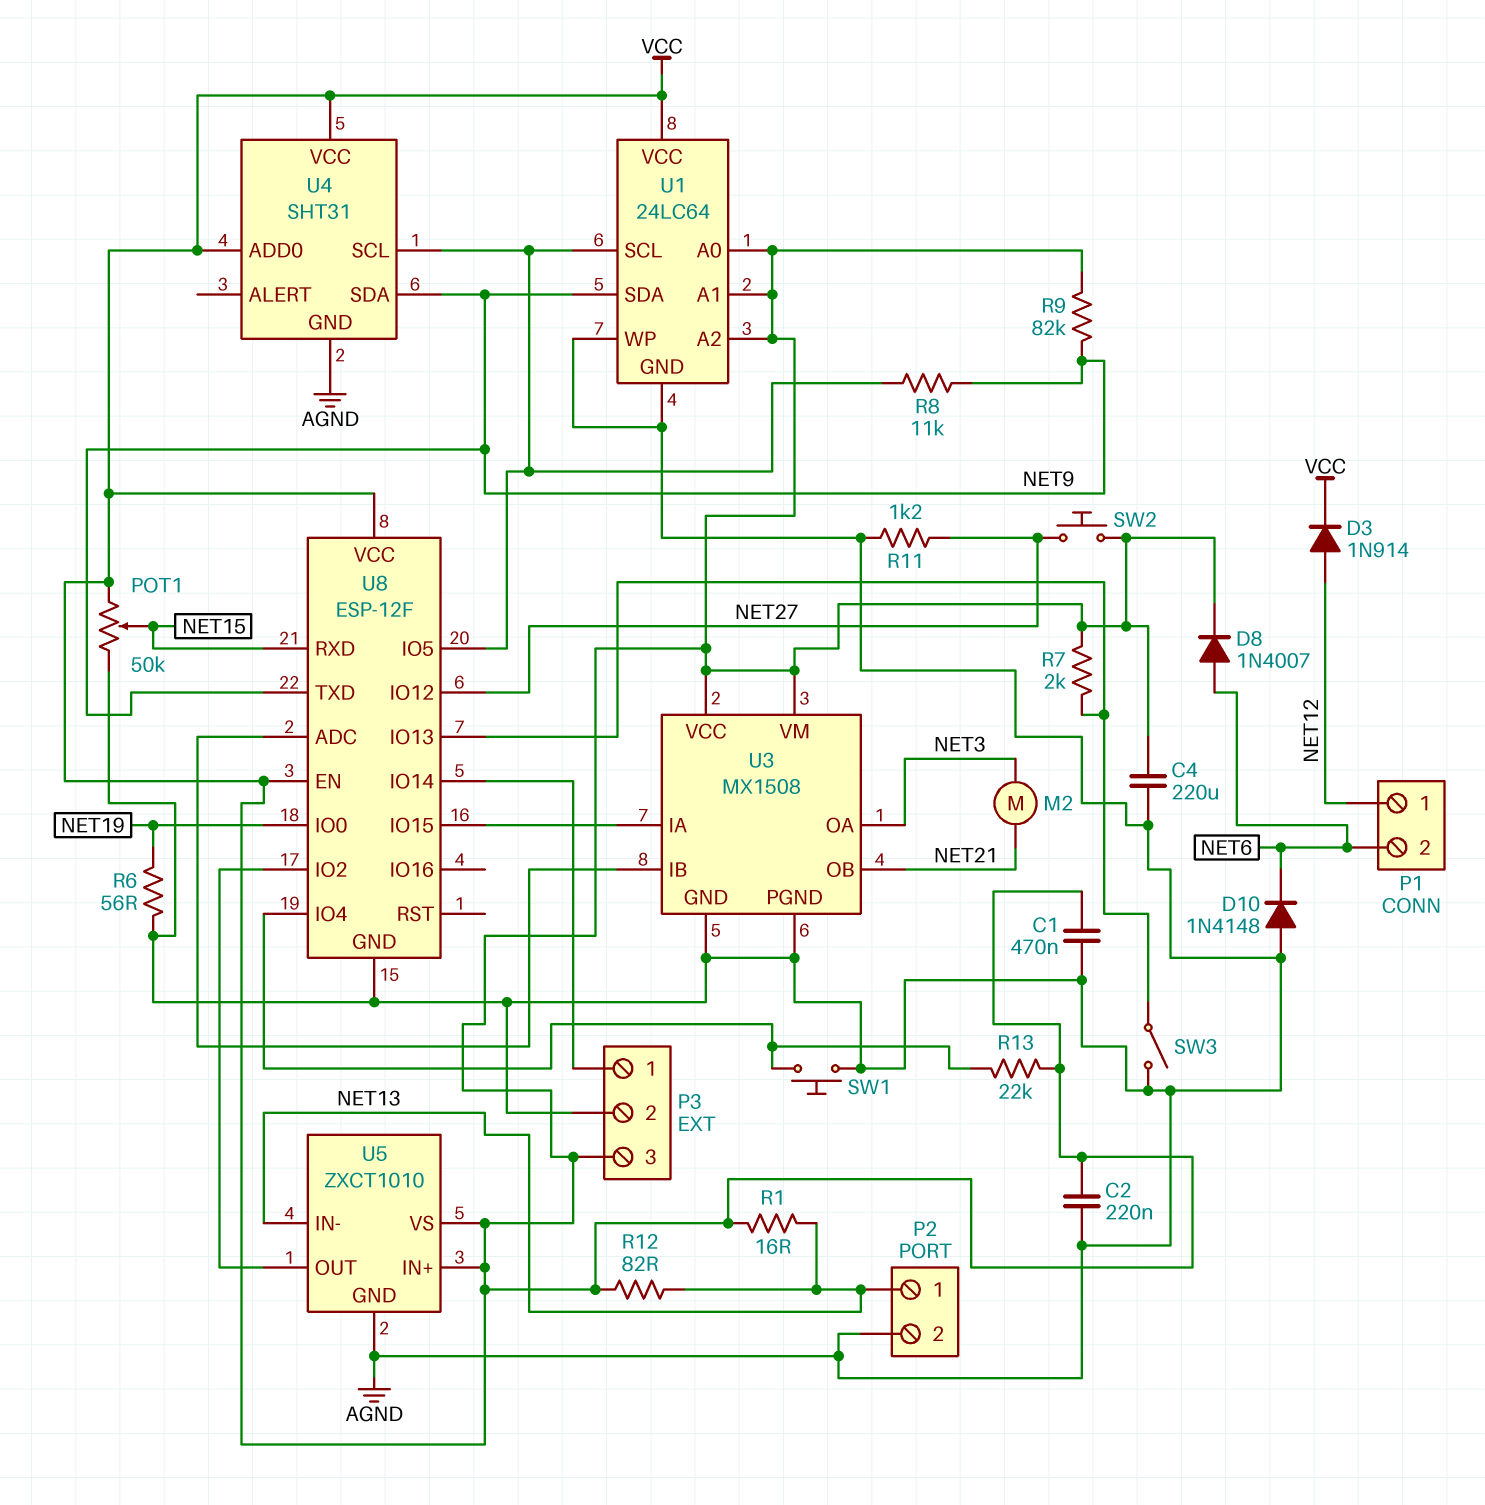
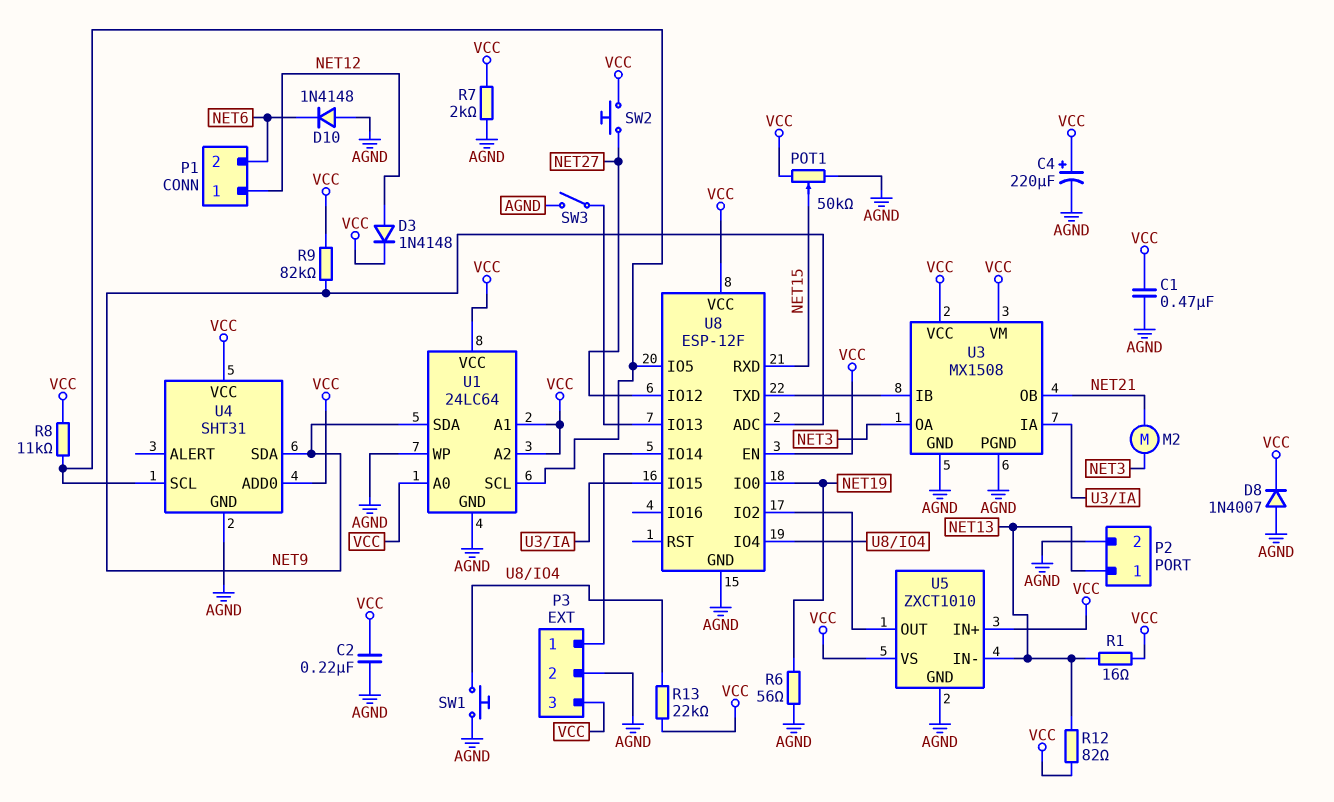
C4: 220uF (AGND, VCC) -> 220uF (plus VCC, minus AGND)
D3: diode 1N914 (A NET12, K VCC) -> diode 1N4148 (A NET12, K VCC)
D8: diode 1N4007 (A NET6, K VCC) -> diode 1N4007 (A AGND, K VCC)
R7: 2k (U8/IO13, VCC) -> 2k (AGND, VCC)
R8: 11k (NET9, U1/SCL) -> 11k (U1/SCL, VCC)
R11: 1.2k (AGND, NET27) -> none
U8 pin ADC: U3/IB -> NET9
U8 pin TXD: NET9 -> U3/IB

